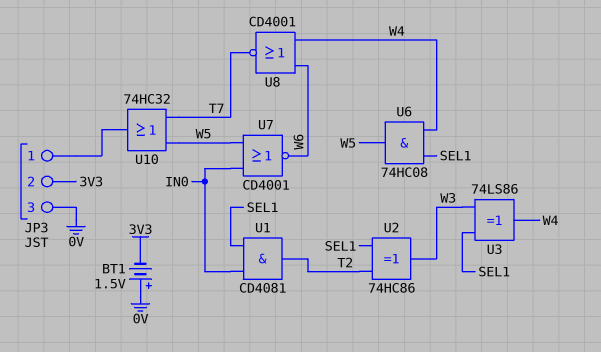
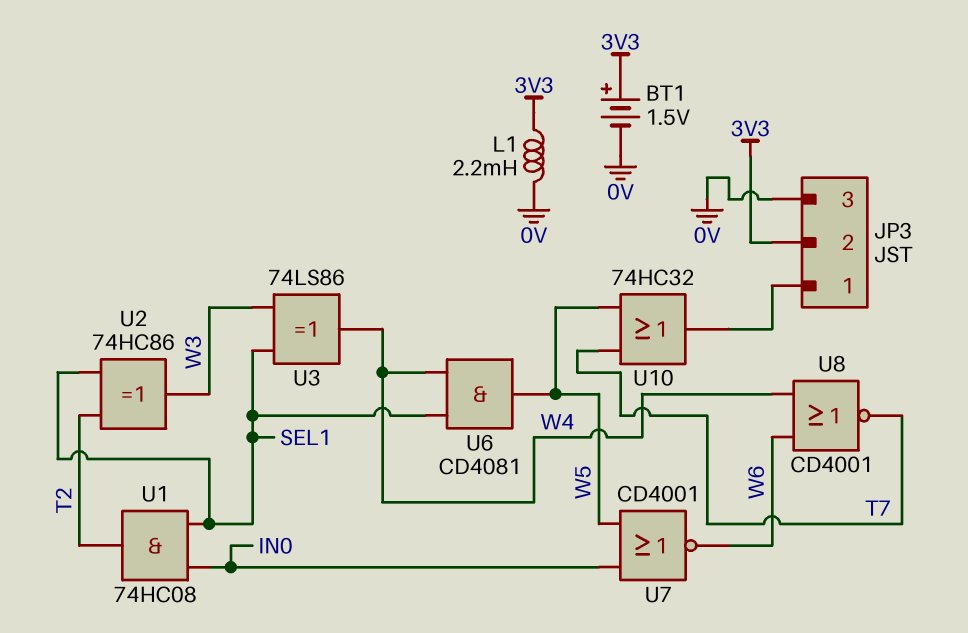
BT1: 1.5V (plus 0V, minus 3V3) -> 1.5V (plus 3V3, minus 0V)
L1: none -> 2.2mH (0V, 3V3)
U1: AND CD4081 (in IN0, in SEL1, out T2) -> AND 74HC08 (in IN0, in SEL1, out T2)
U6: AND 74HC08 (in SEL1, in W4, out W5) -> AND CD4081 (in SEL1, in W4, out W5)

